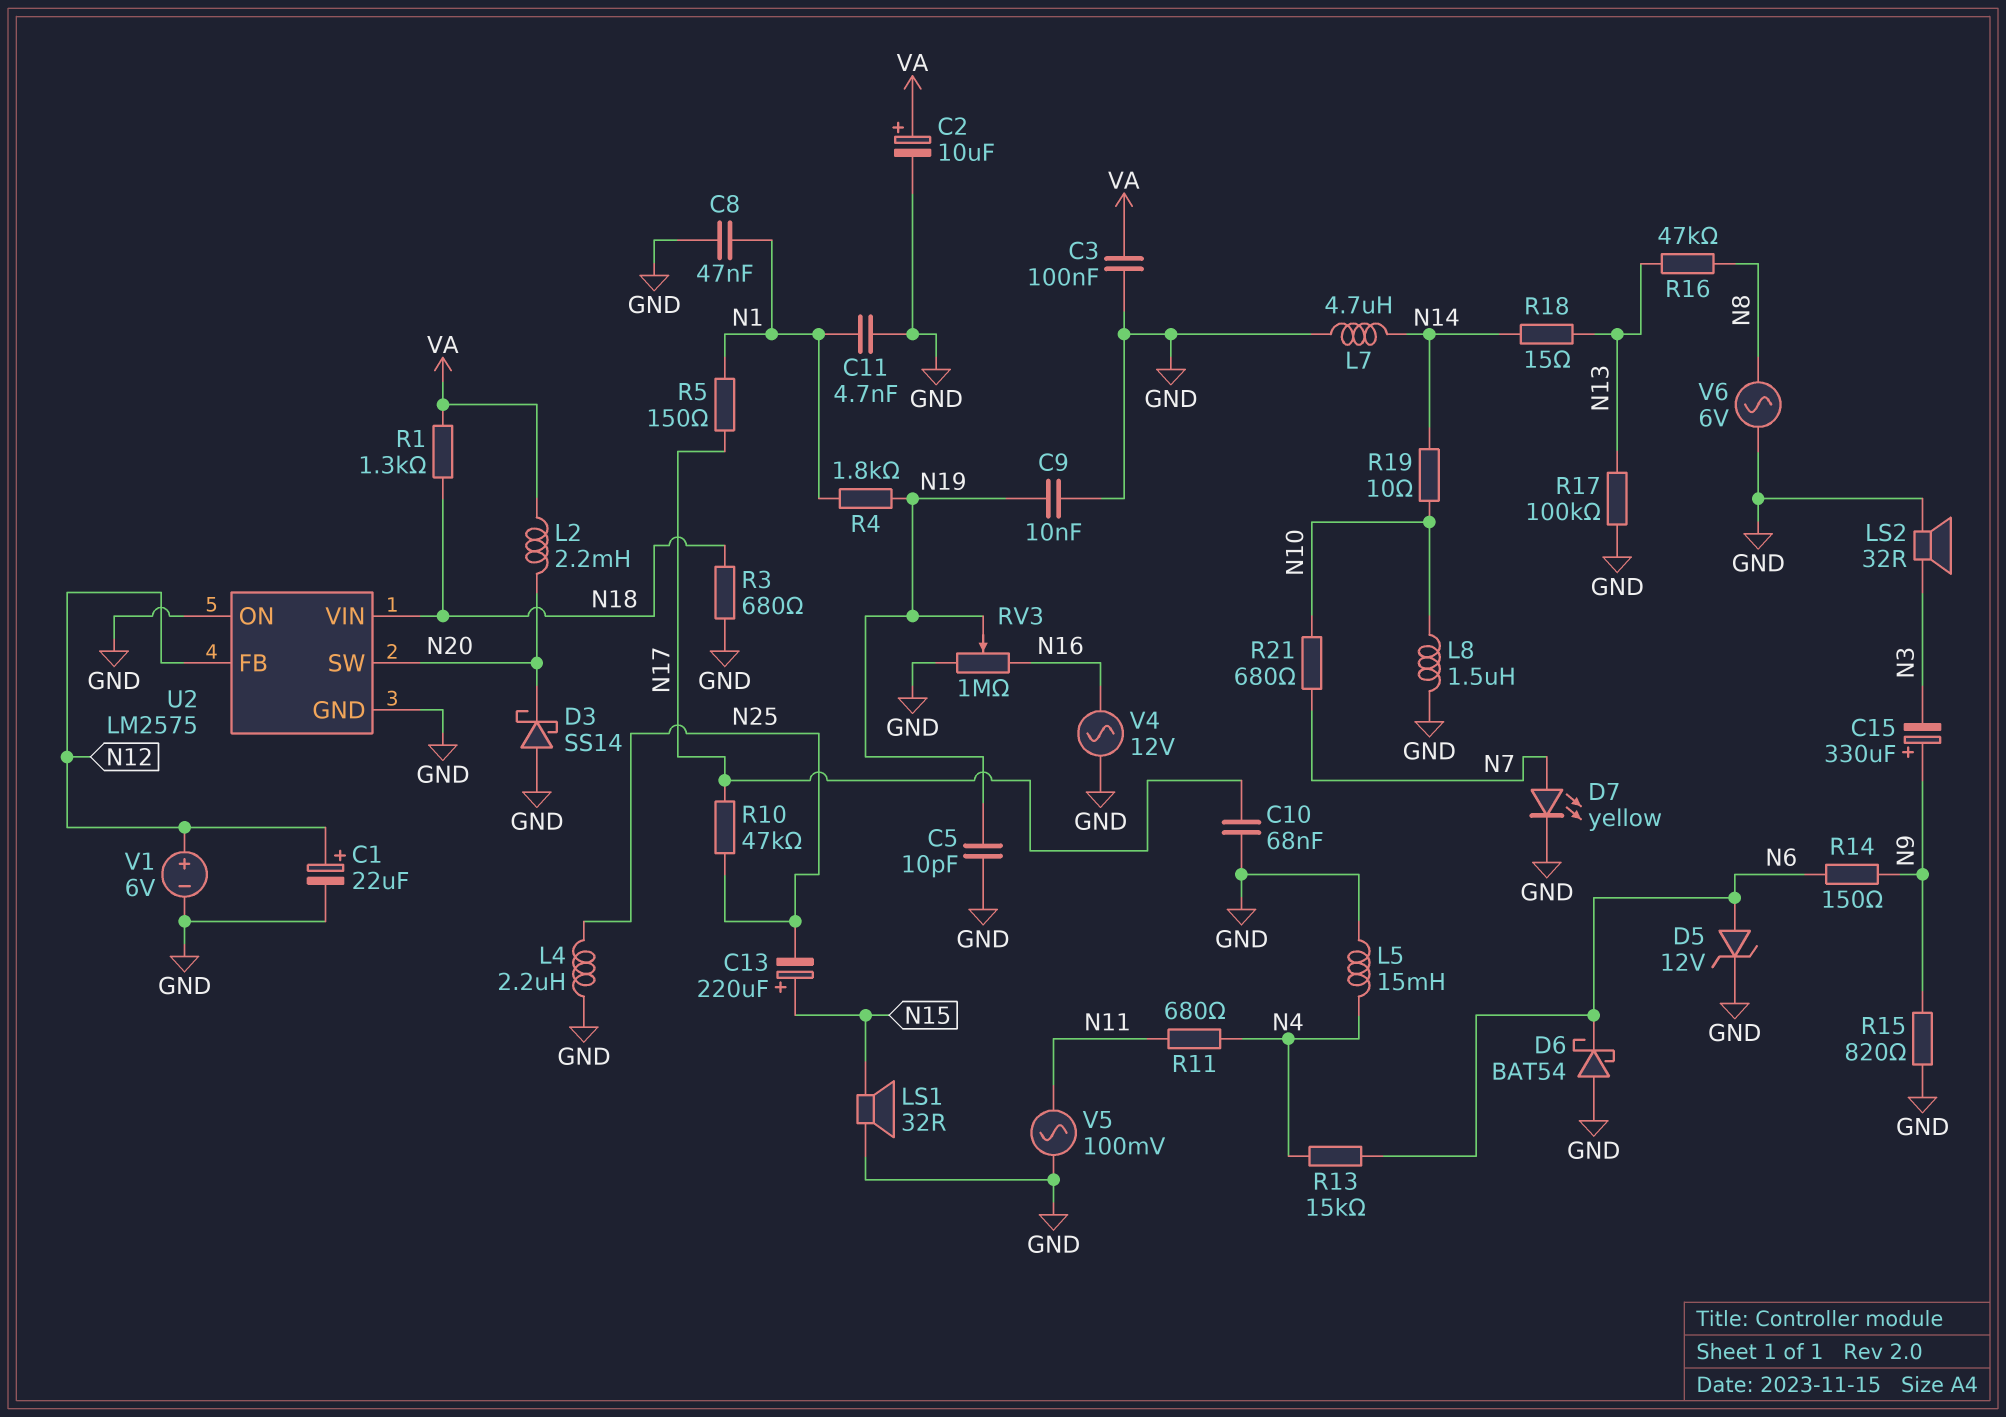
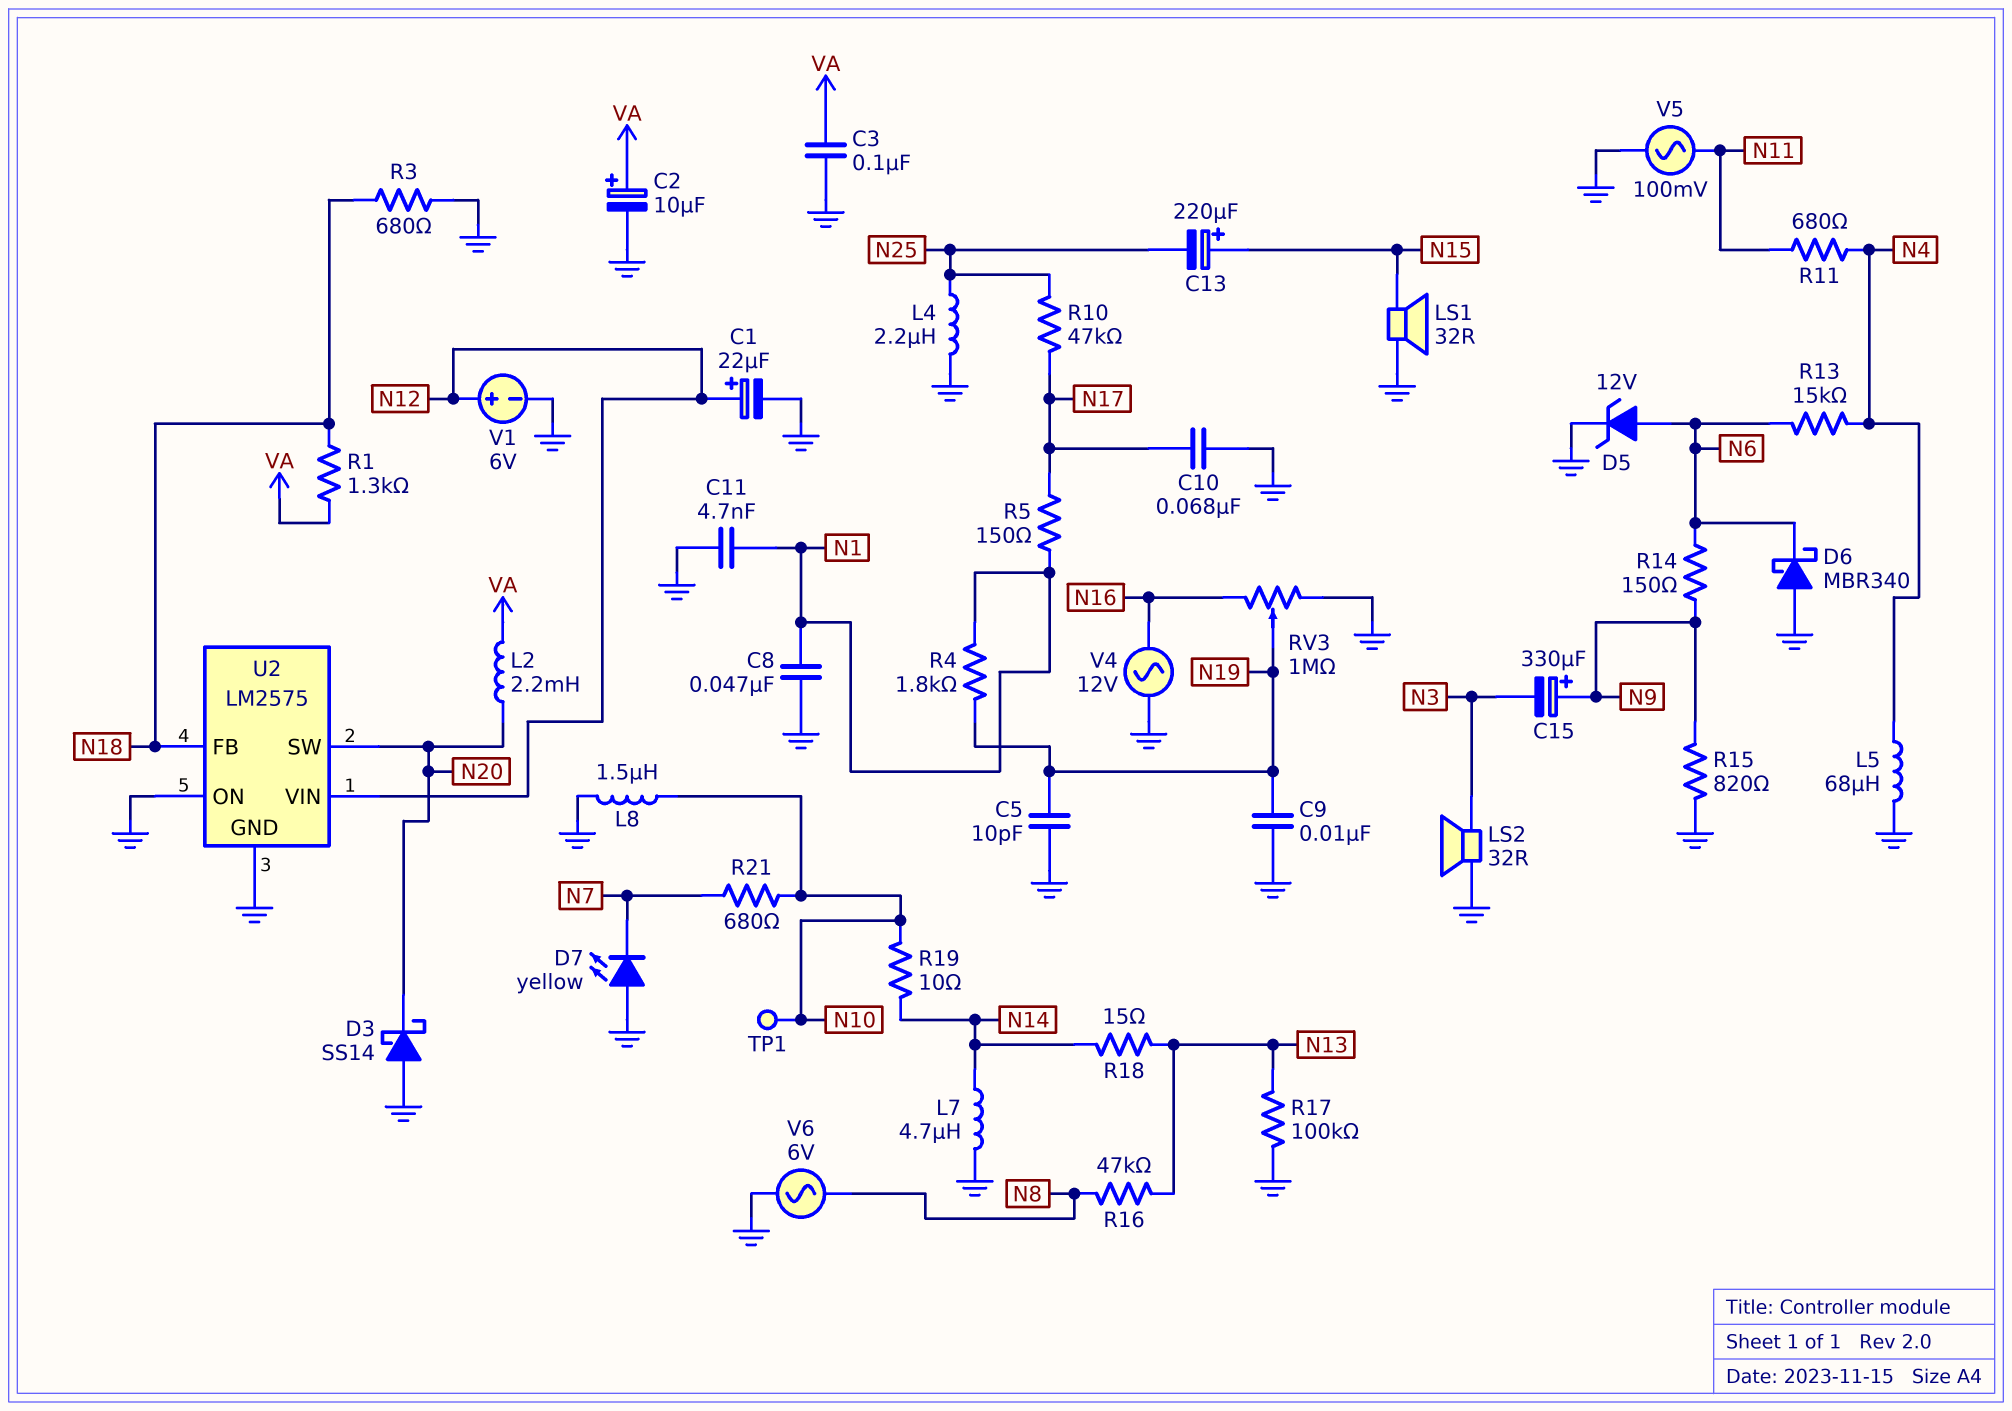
D6: schottky BAT54 (A GND, K N6) -> schottky MBR340 (A GND, K N6)
D7: LED yellow (A N7, K GND) -> LED yellow (A GND, K N7)
L5: 15mH (GND, N4) -> 68uH (GND, N4)
TP1: none -> test point (N10)
U2 pin FB: N12 -> N18
U2 pin VIN: N18 -> N12

